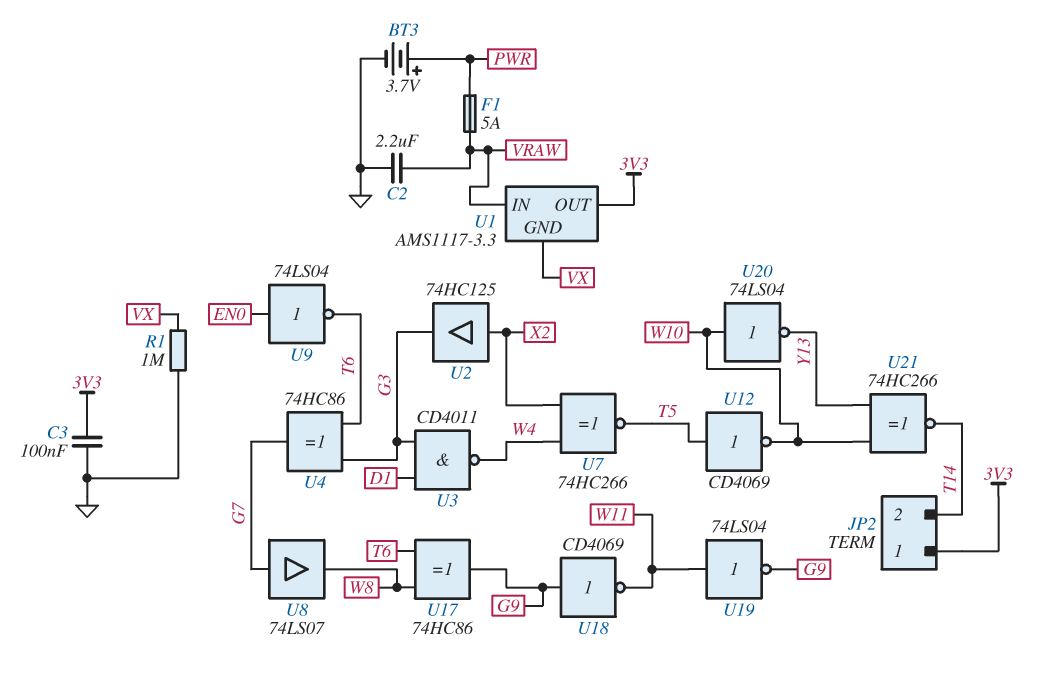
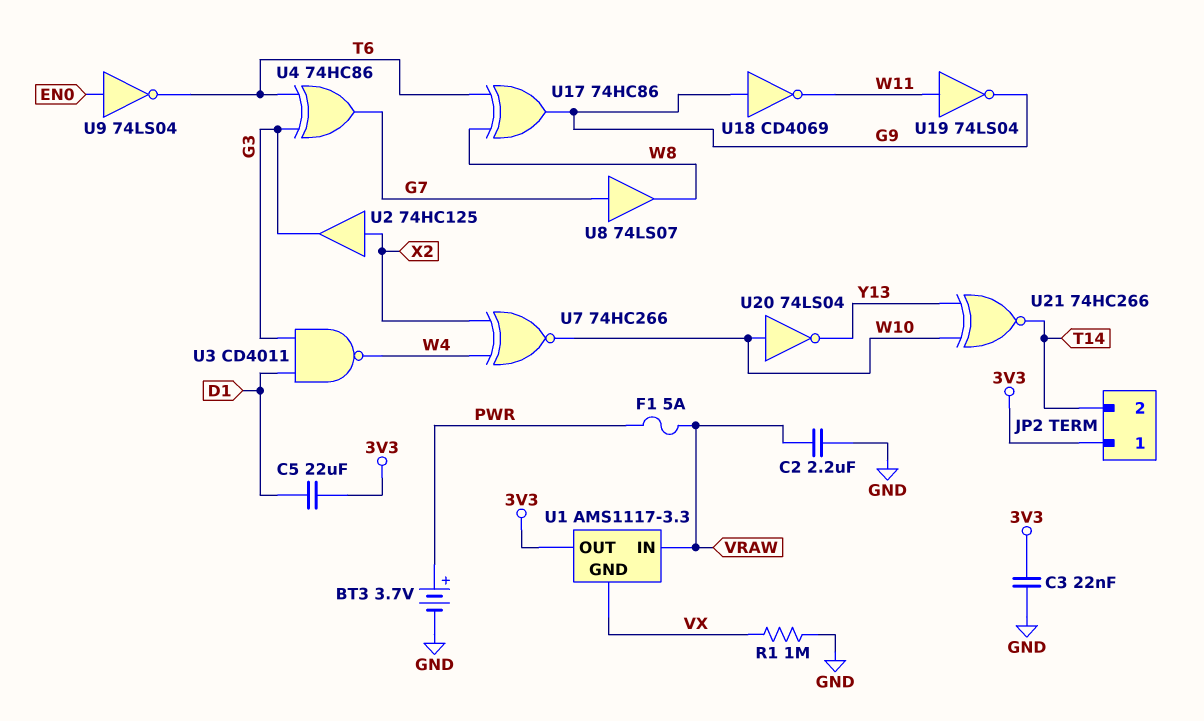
C3: 100nF (3V3, GND) -> 22nF (3V3, GND)
C5: none -> 22uF (3V3, D1)
U7: XNOR 74HC266 (in W4, in X2, out T5) -> XNOR 74HC266 (in W4, in X2, out W10)
U12: NOT CD4069 (in T5, out W10) -> none

